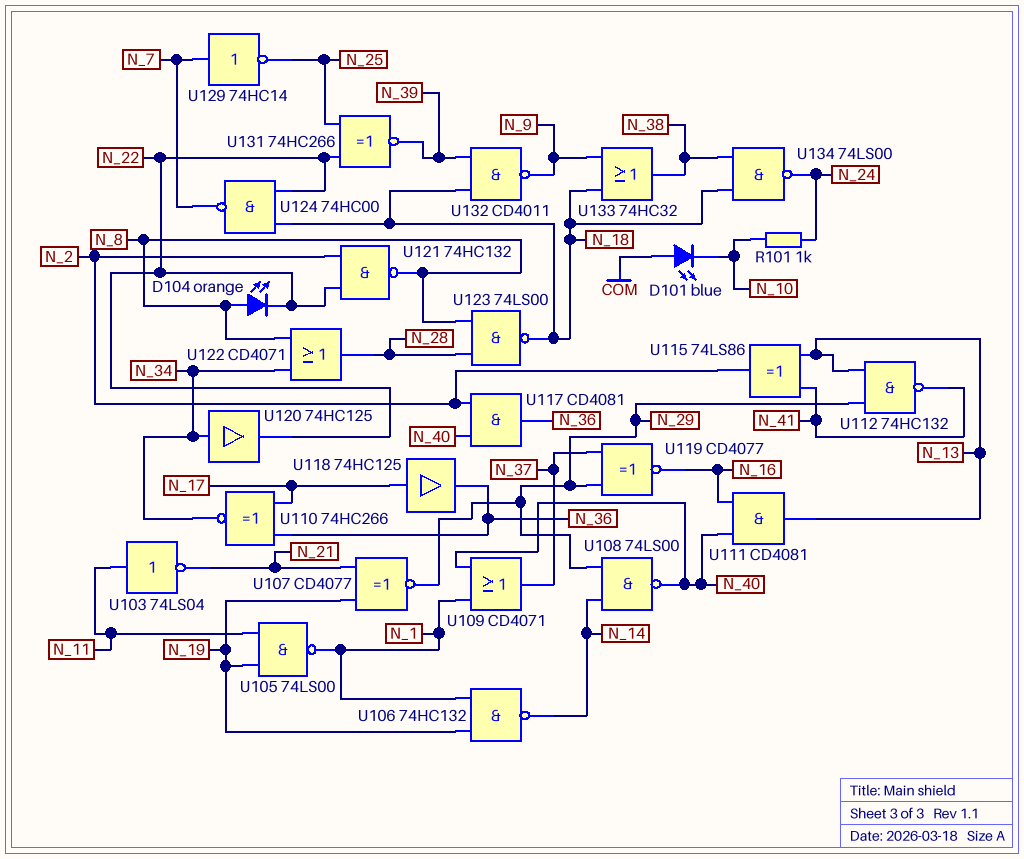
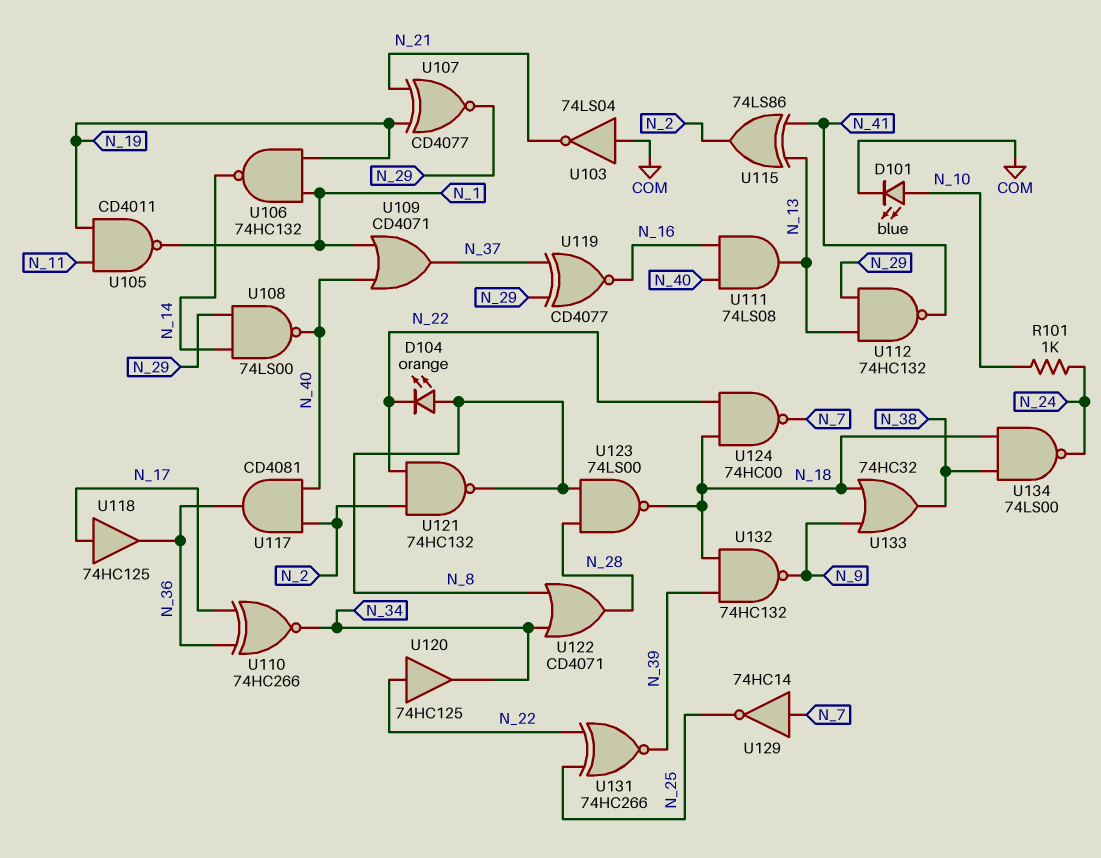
D101: LED blue (A COM, K N_10) -> LED blue (A N_10, K COM)
U103: NOT 74LS04 (in N_11, out N_21) -> NOT 74LS04 (in COM, out N_21)
U105: NAND 74LS00 (in N_11, in N_19, out N_1) -> NAND CD4011 (in N_11, in N_19, out N_1)
U111: AND CD4081 (in N_16, in N_40, out N_13) -> AND 74LS08 (in N_16, in N_40, out N_13)
U120: buffer 74HC125 (in N_34, out N_22) -> buffer 74HC125 (in N_22, out N_34)
U132: NAND CD4011 (in N_18, in N_39, out N_9) -> NAND 74HC132 (in N_18, in N_39, out N_9)

